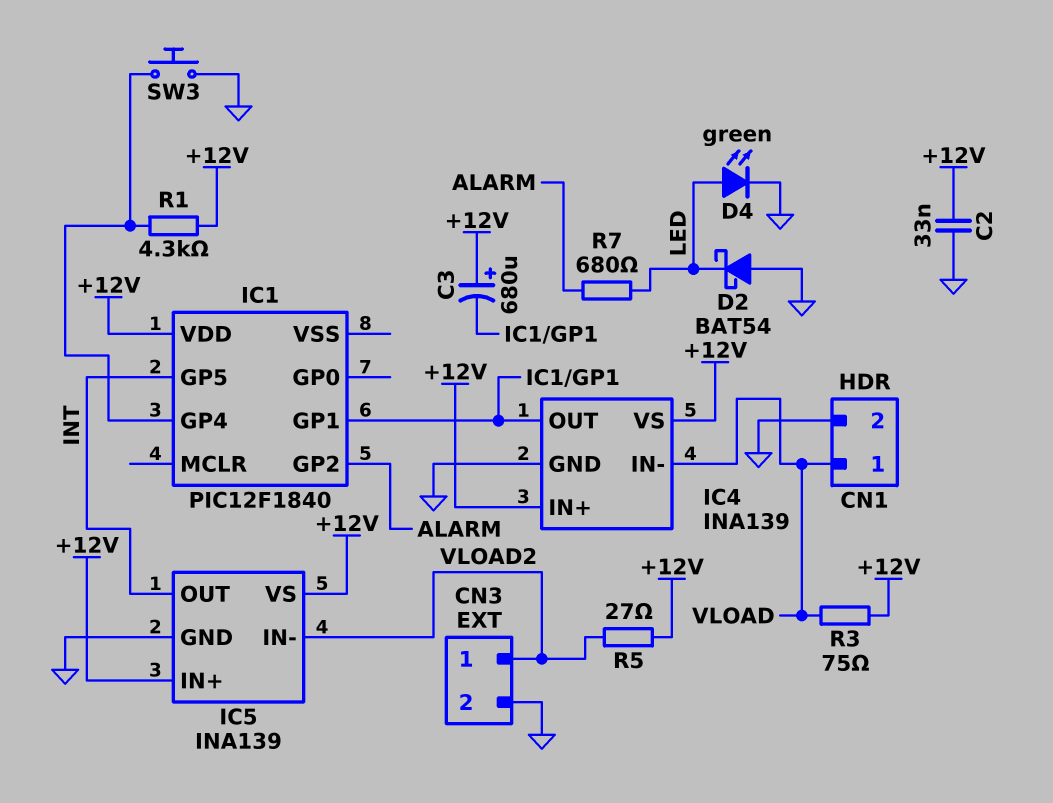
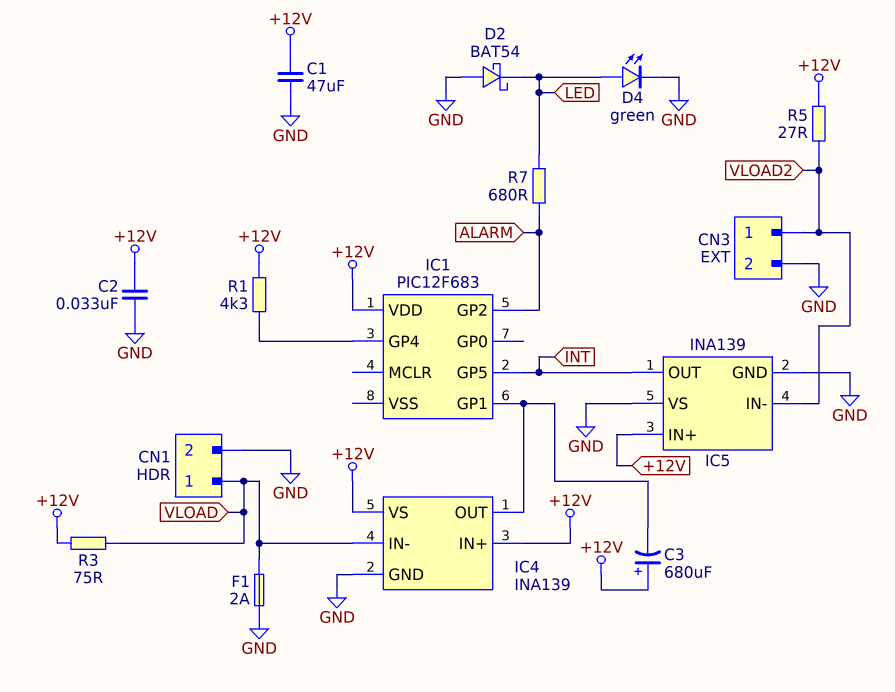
C1: none -> 47uF (+12V, GND)
F1: none -> 2A (GND, VLOAD)
IC1: PIC12F1840 -> PIC12F683
IC5 pin VS: +12V -> GND
SW3: button (GND, IC1/GP4) -> none

